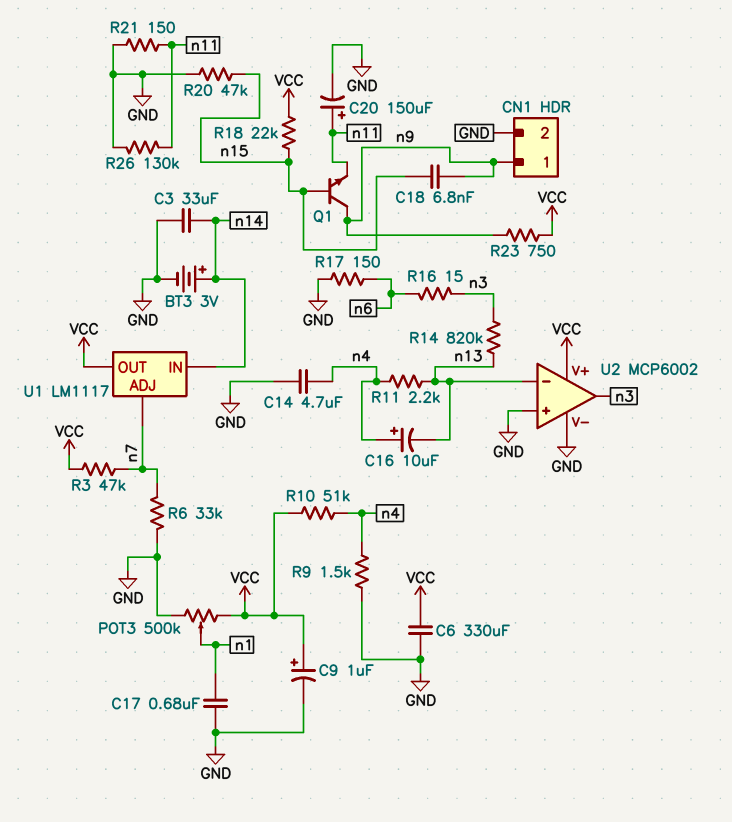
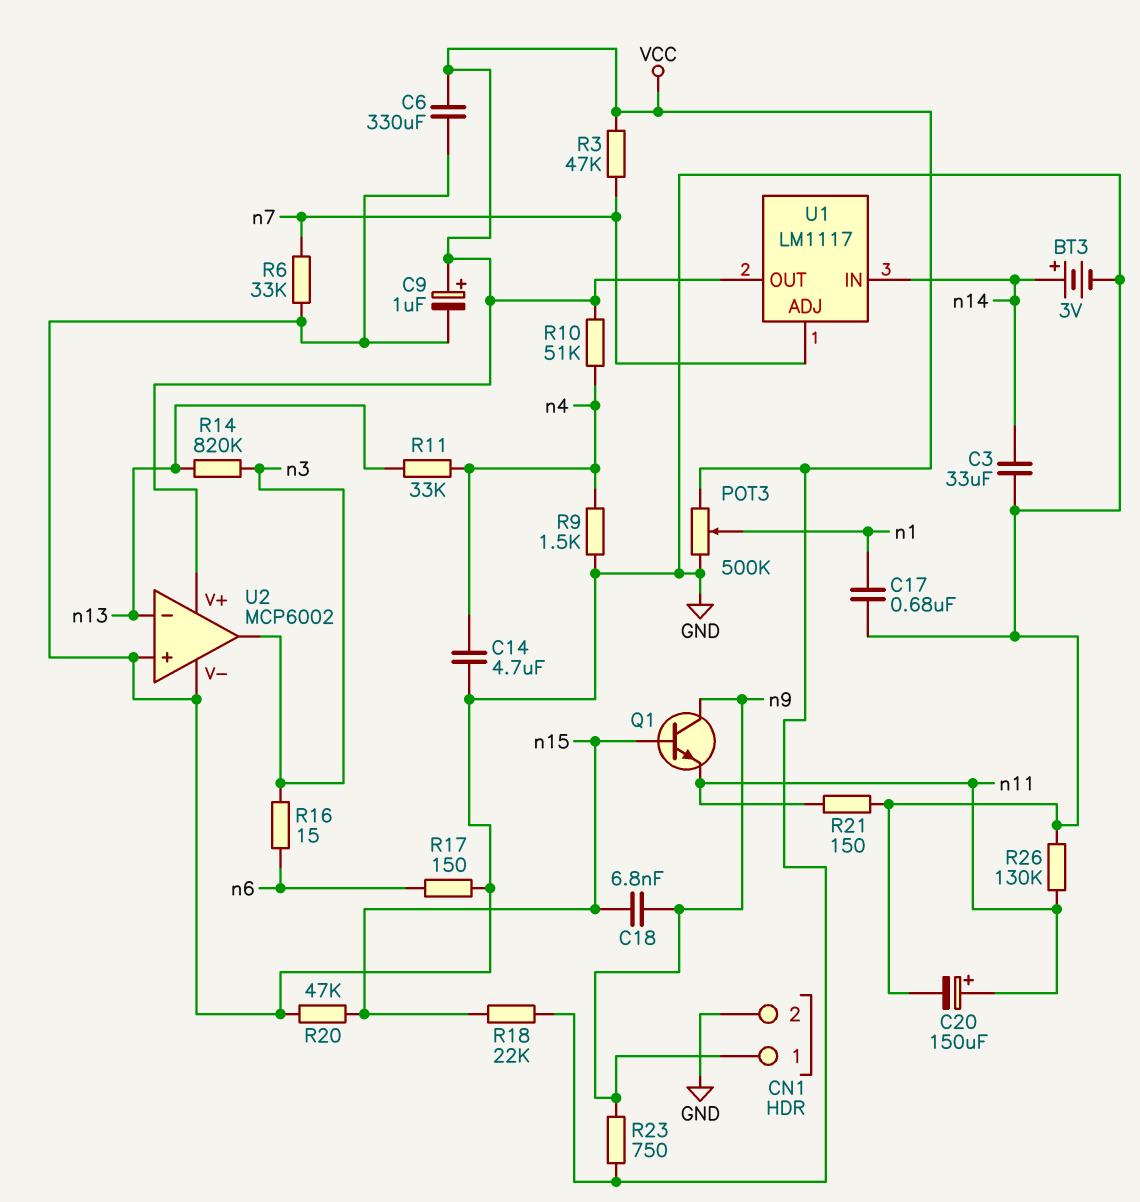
C16: 10uF (plus n4, minus n13) -> none
R11: 2.2k (n4, n13) -> 33k (n4, n13)

